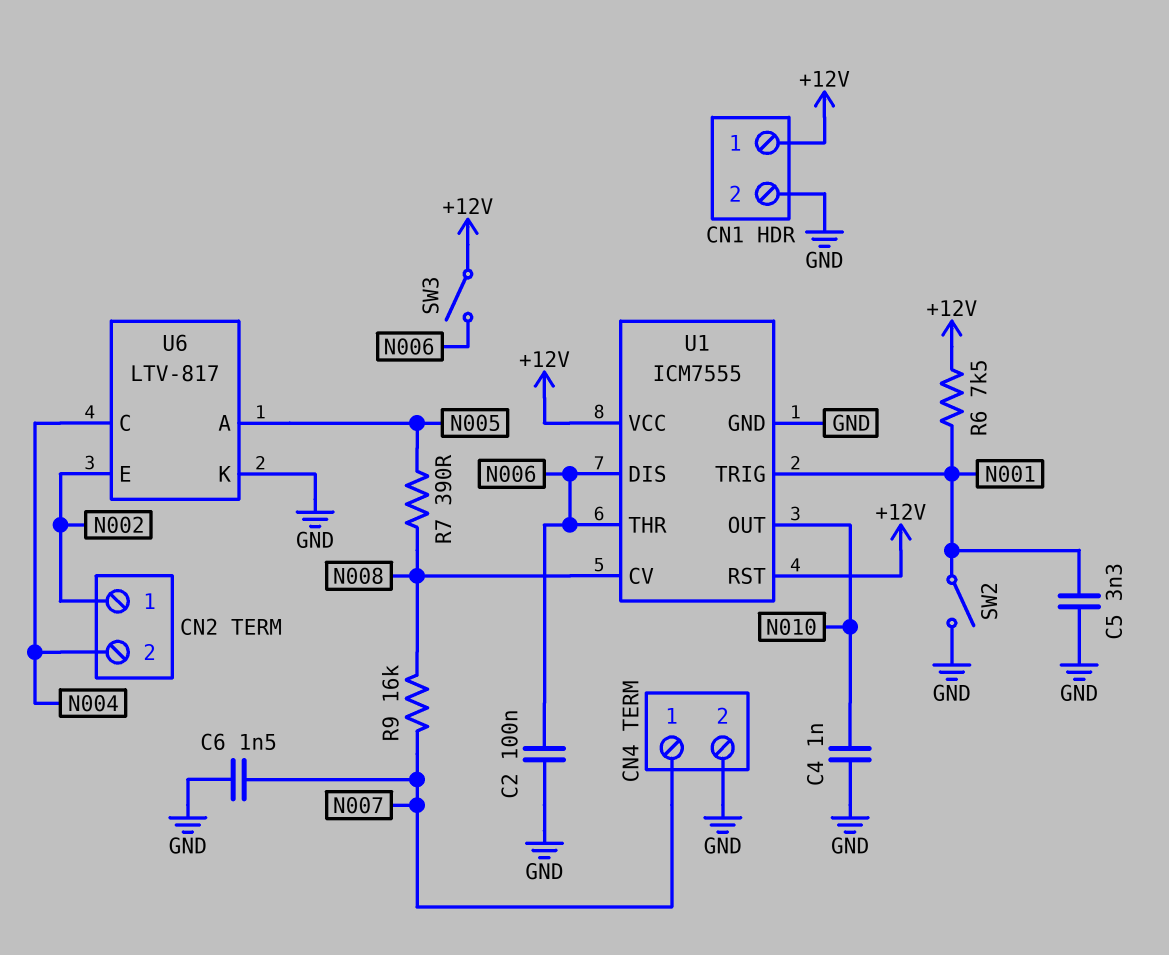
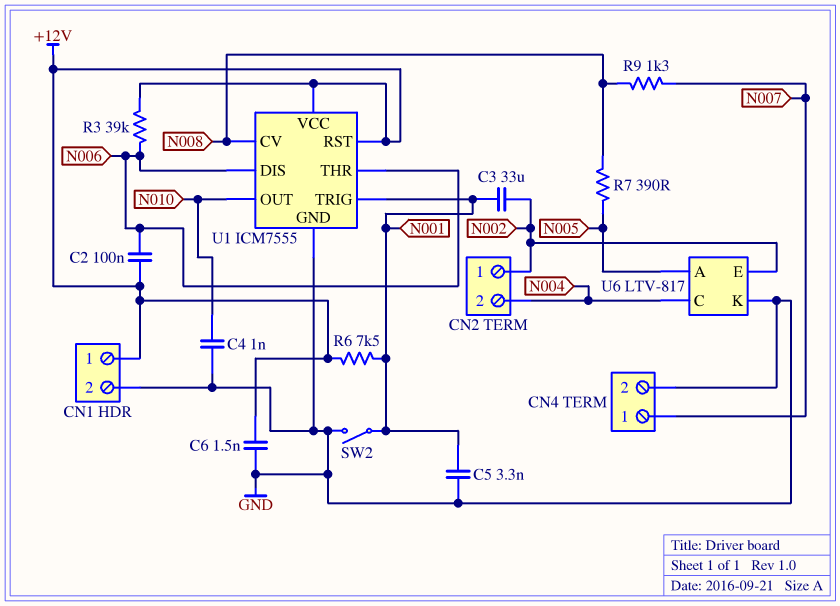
C2: 100nF (GND, N006) -> 100nF (+12V, N006)
C3: none -> 33uF (N001, N002)
C6: 1.5nF (GND, N007) -> 1.5nF (+12V, GND)
R3: none -> 39k (+12V, N006)
R9: 16k (N007, N008) -> 1.3k (N007, N008)
SW3: switch (+12V, N006) -> none

